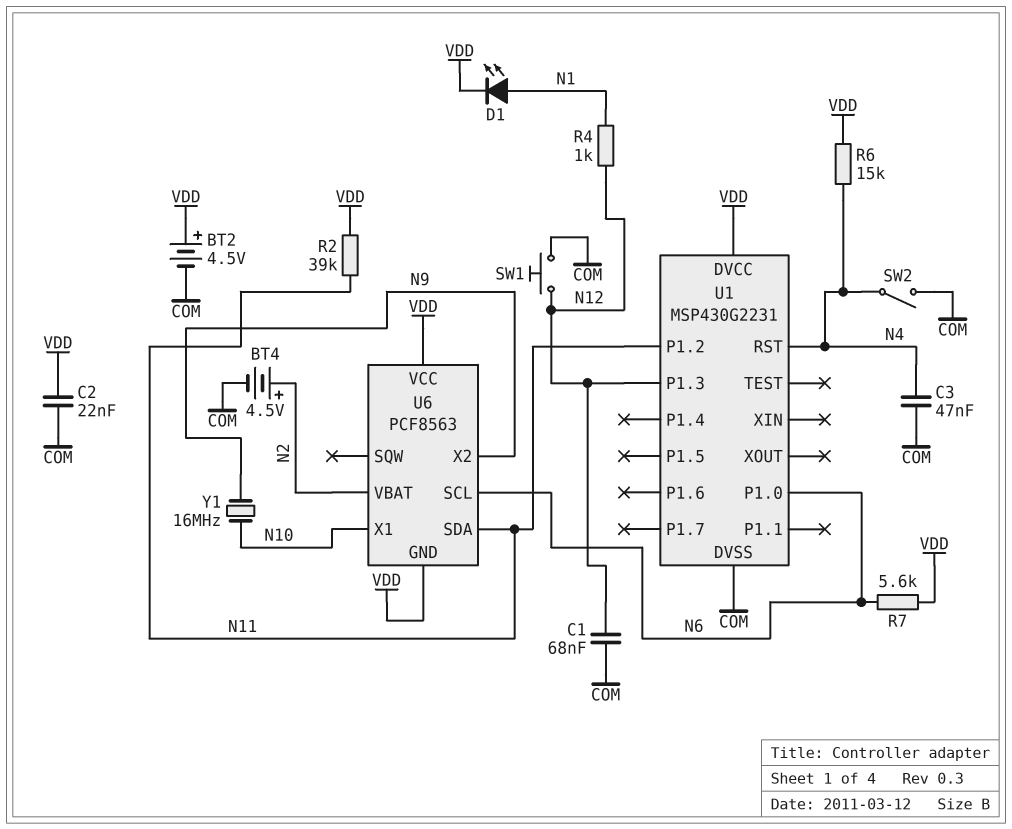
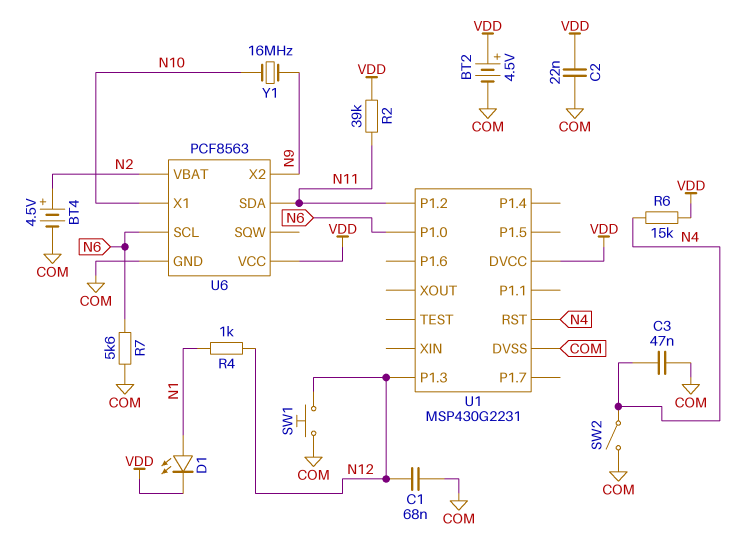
R7: 5.6k (N6, VDD) -> 5.6k (COM, N6)
U6 pin GND: VDD -> COM

